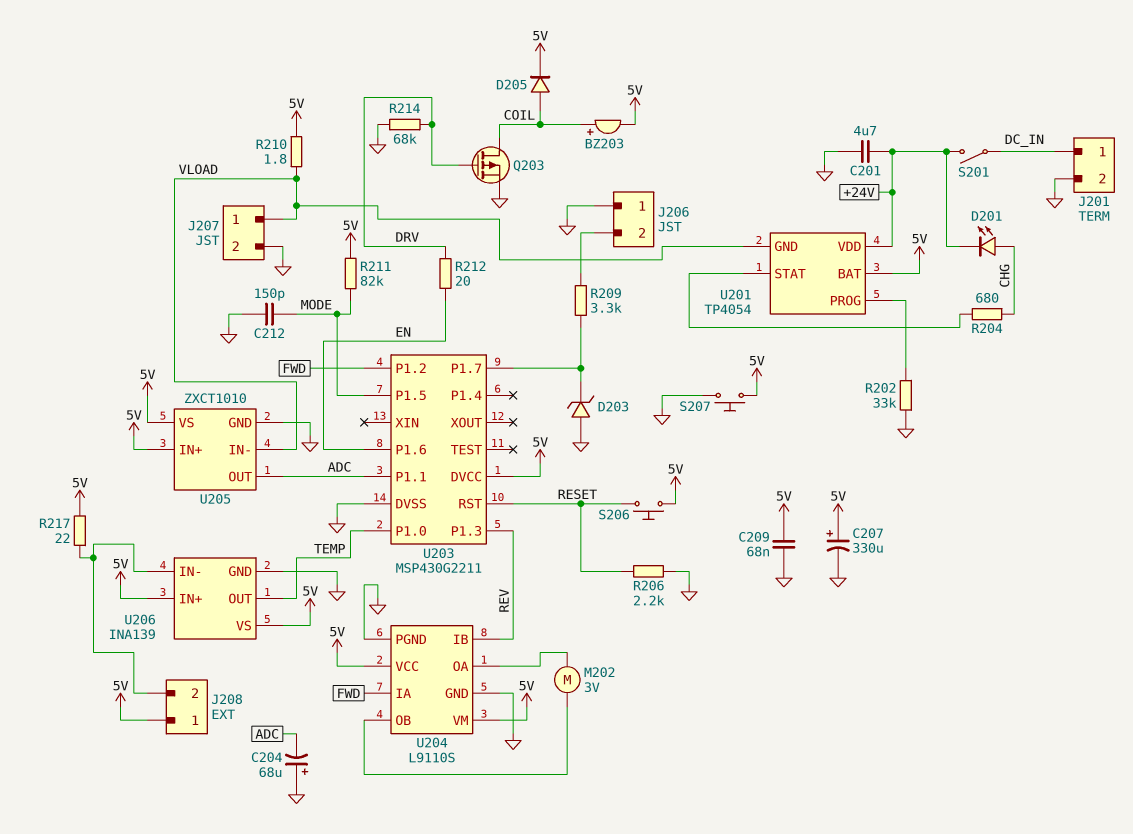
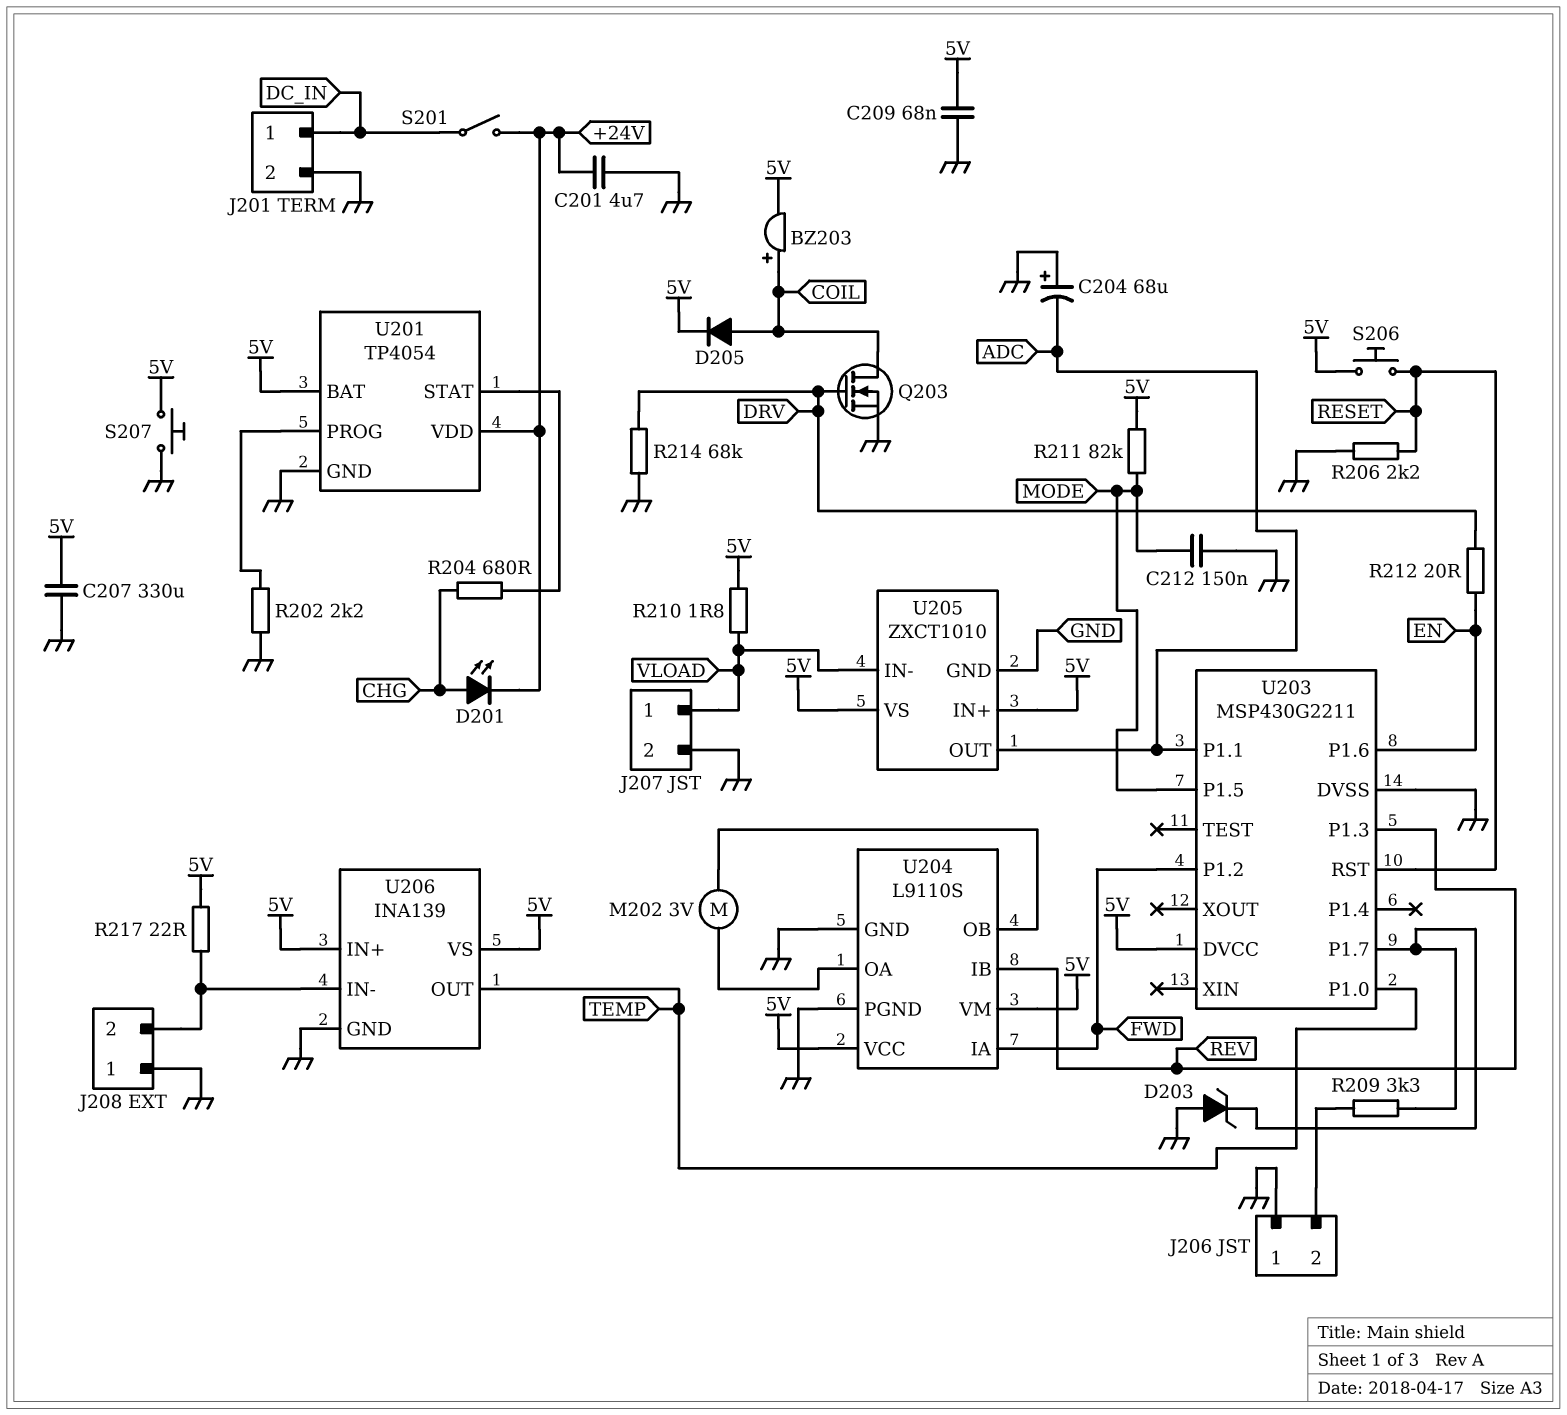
C207: 330uF (plus 5V, minus GND) -> 330uF (5V, GND)
C212: 150pF (GND, MODE) -> 150nF (GND, MODE)
J208 pin 1: 5V -> GND
Q203: PMOS (G DRV, D COIL, S GND) -> NMOS (G DRV, D COIL, S GND)
R202: 33k (GND, U201/PROG) -> 2.2k (GND, U201/PROG)
U201 pin GND: VLOAD -> GND

